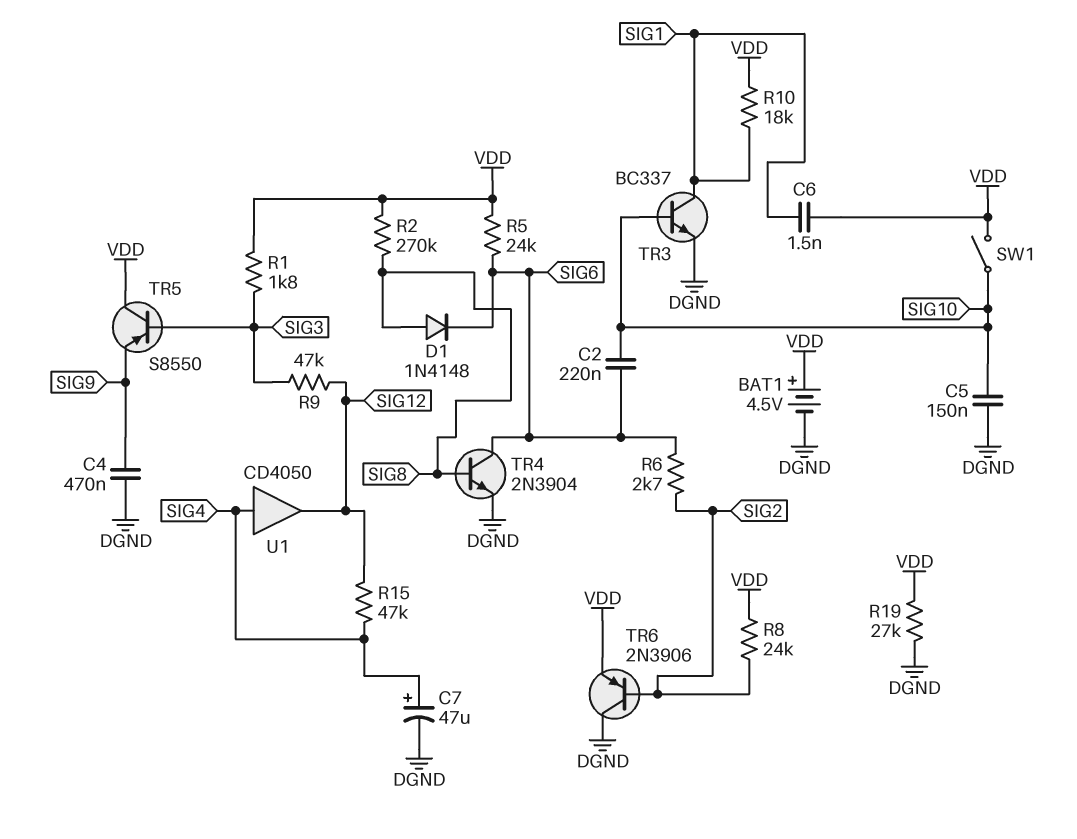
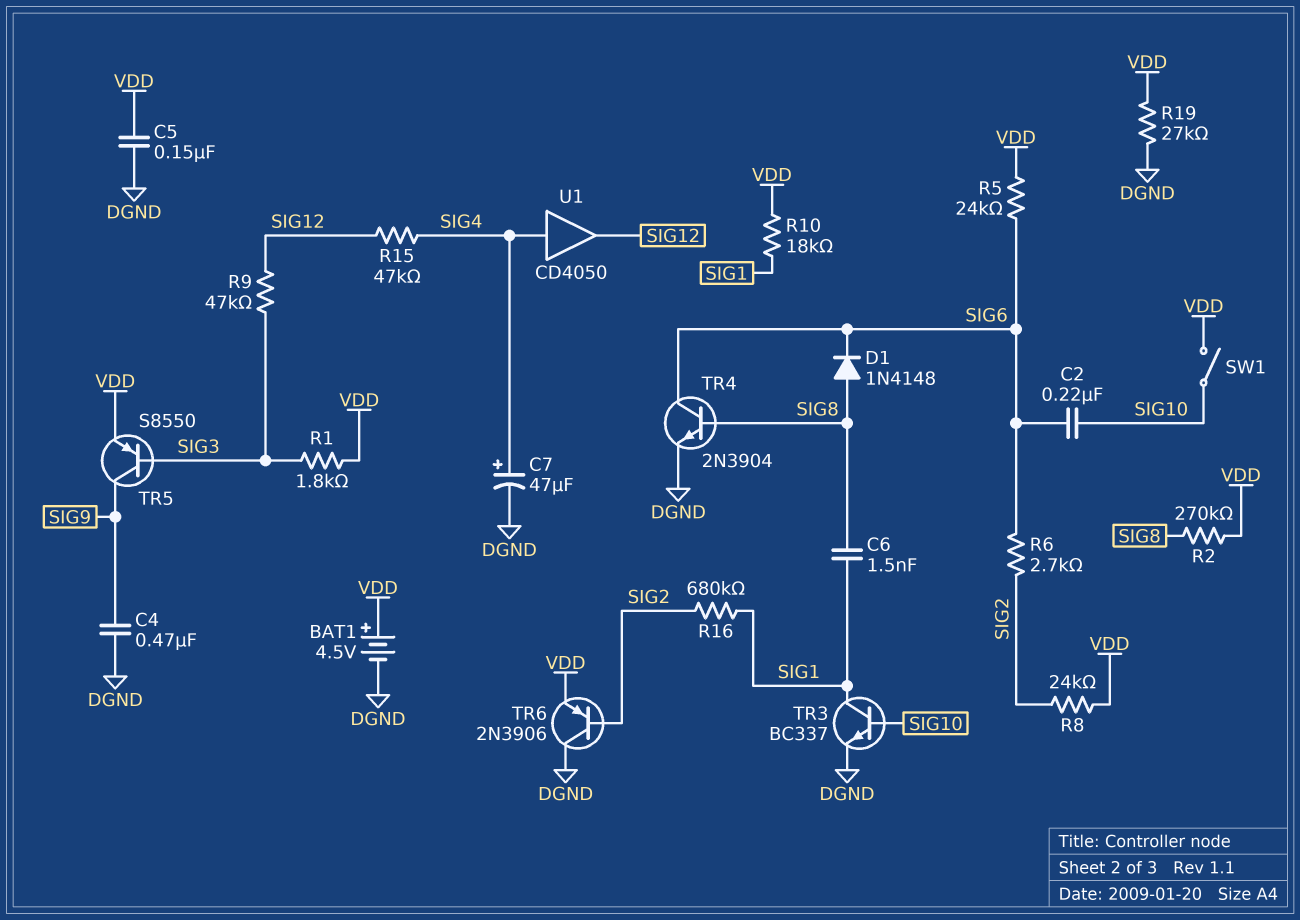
C5: 150nF (DGND, SIG10) -> 150nF (DGND, VDD)
C6: 1.5nF (SIG1, VDD) -> 1.5nF (SIG1, SIG8)
R16: none -> 680k (SIG1, SIG2)
TR5: PNP S8550 (B SIG3, C VDD, E SIG9) -> PNP S8550 (B SIG3, C SIG9, E VDD)

